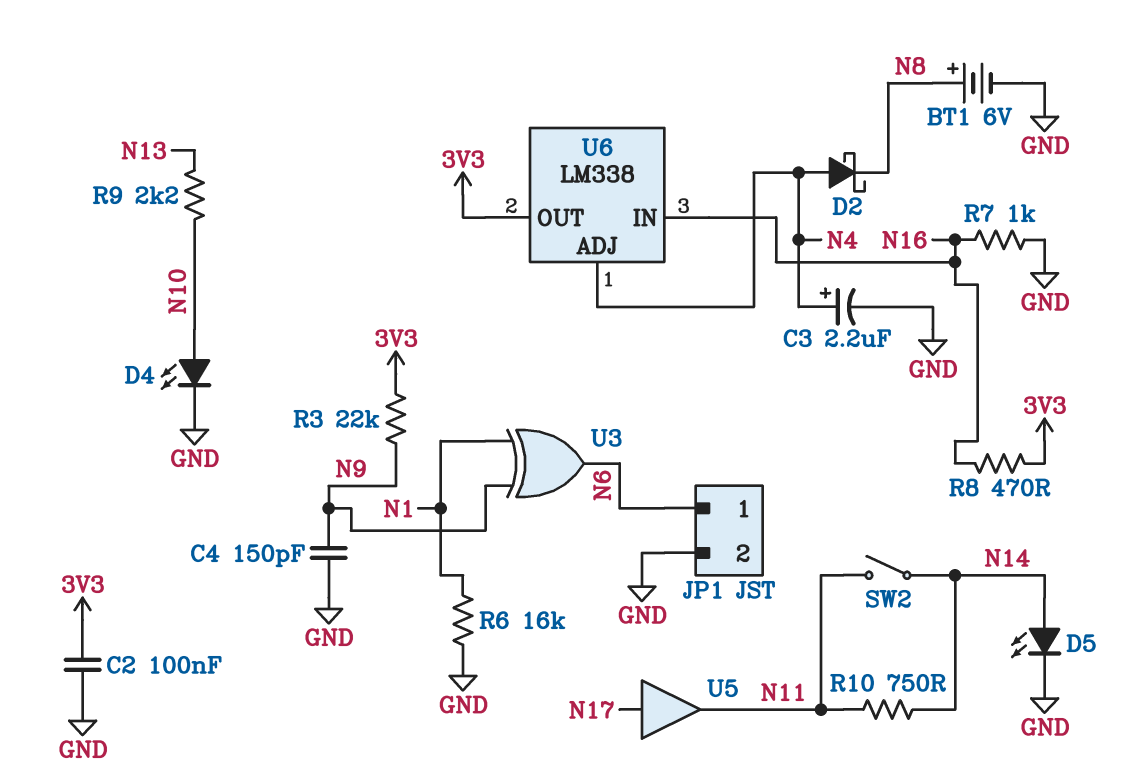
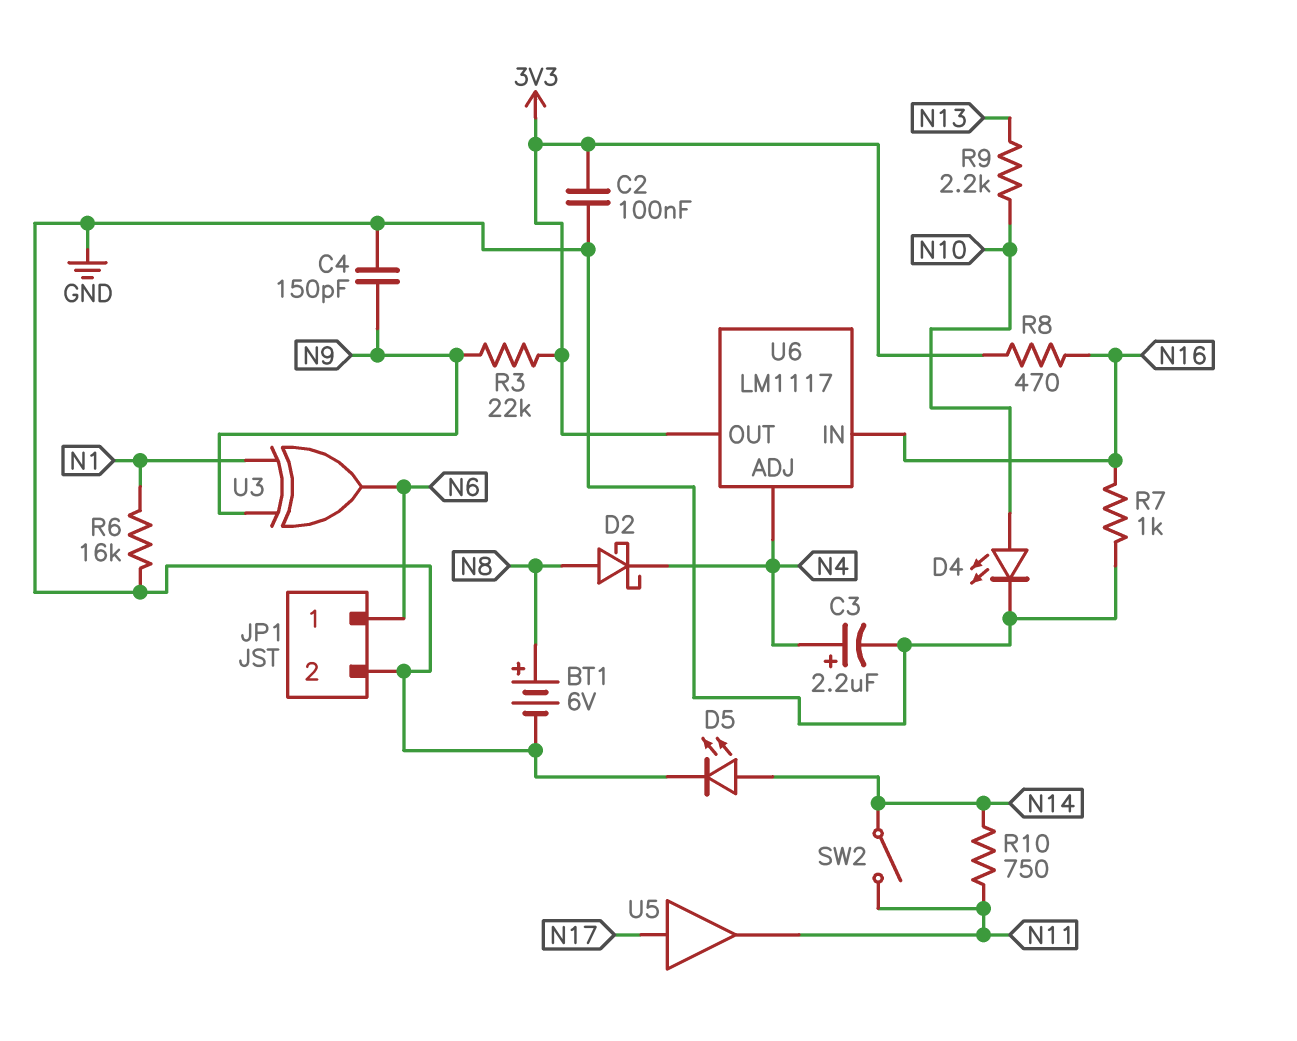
D2: schottky (A N4, K N8) -> schottky (A N8, K N4)
U6: LM338 -> LM1117

